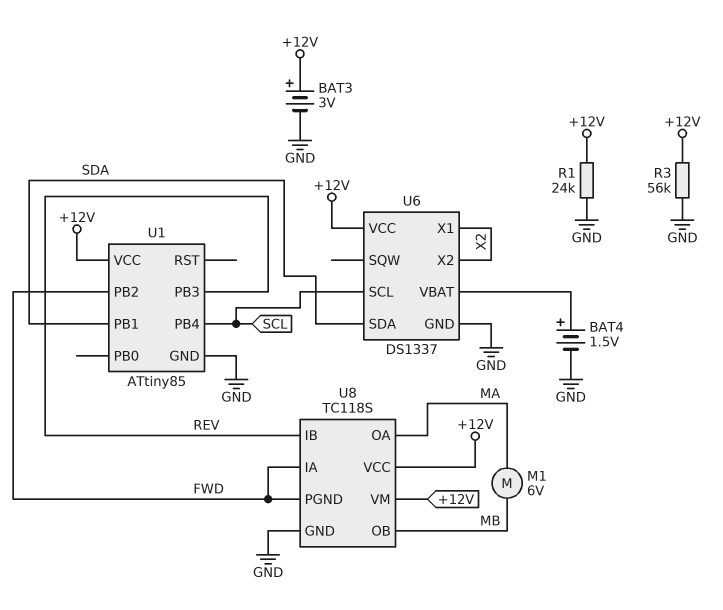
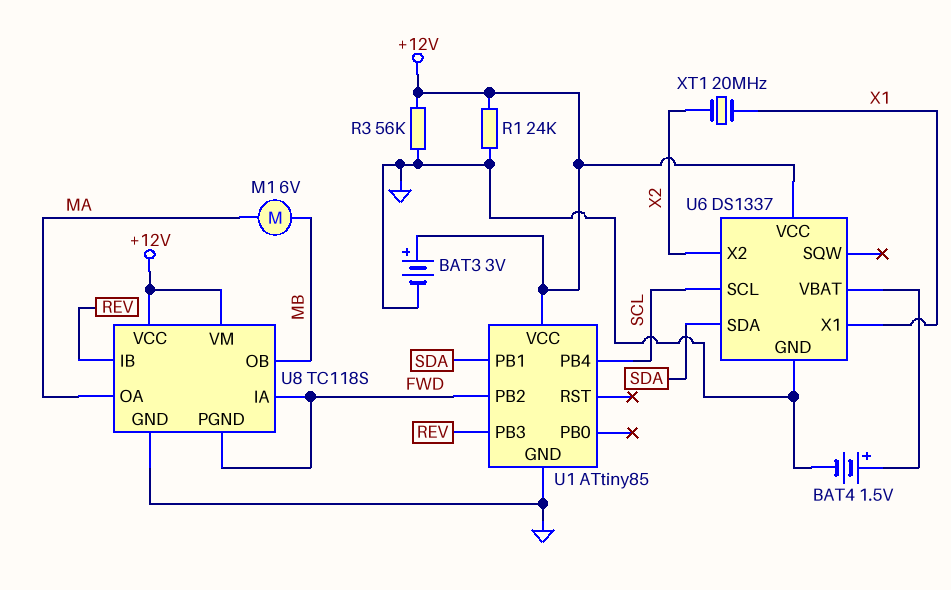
U6 pin X1: X2 -> X1
XT1: none -> 20MHz (X1, X2)

